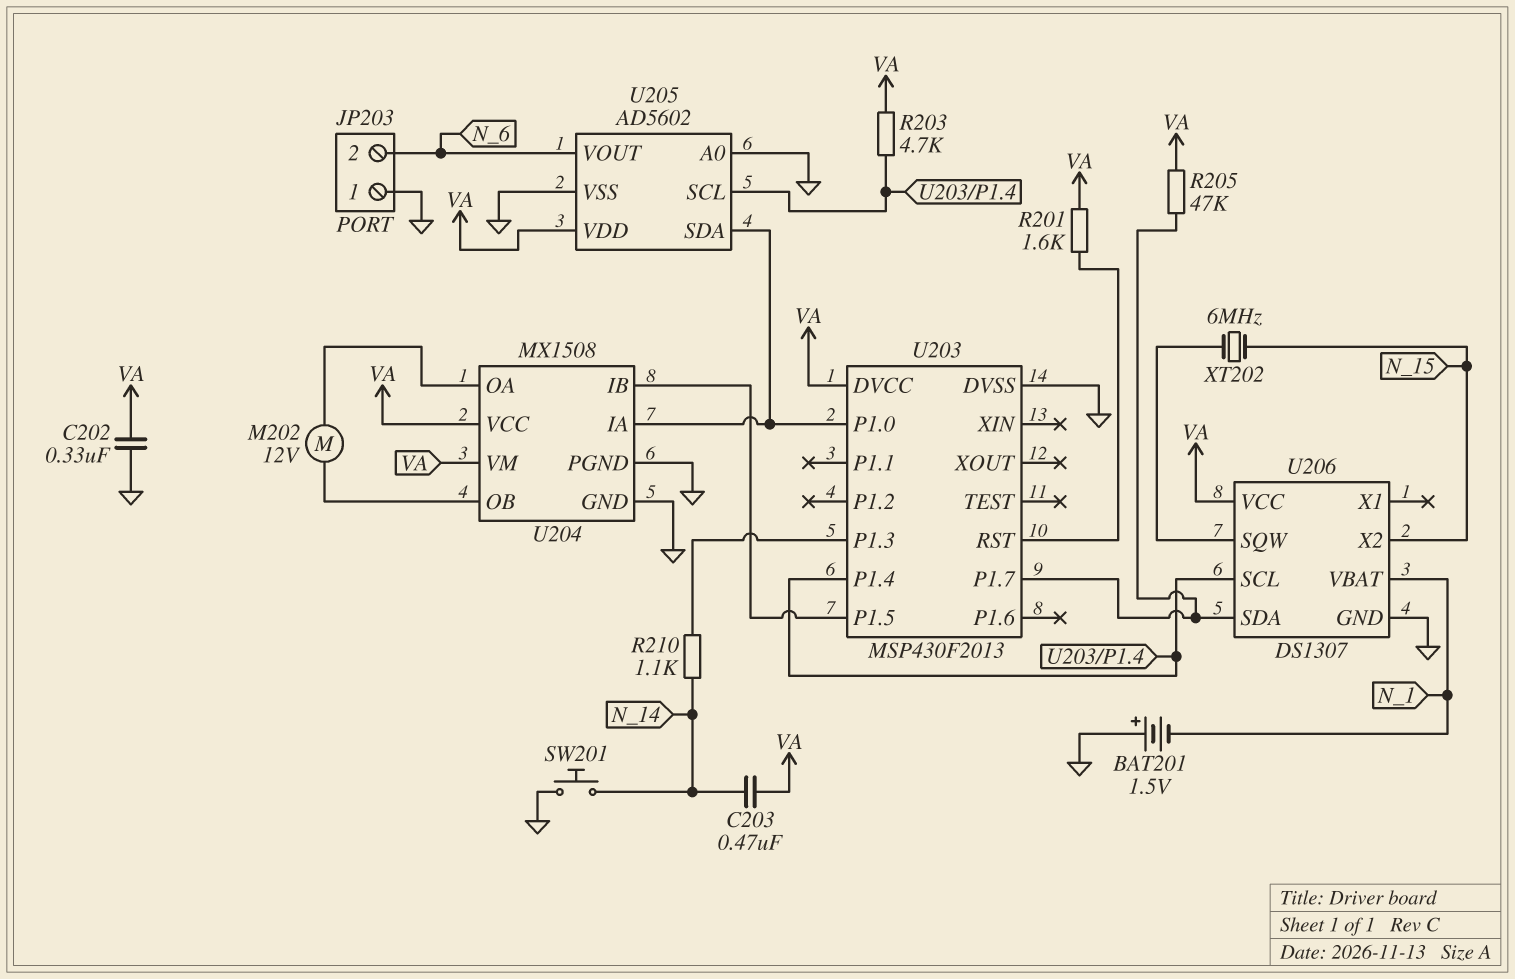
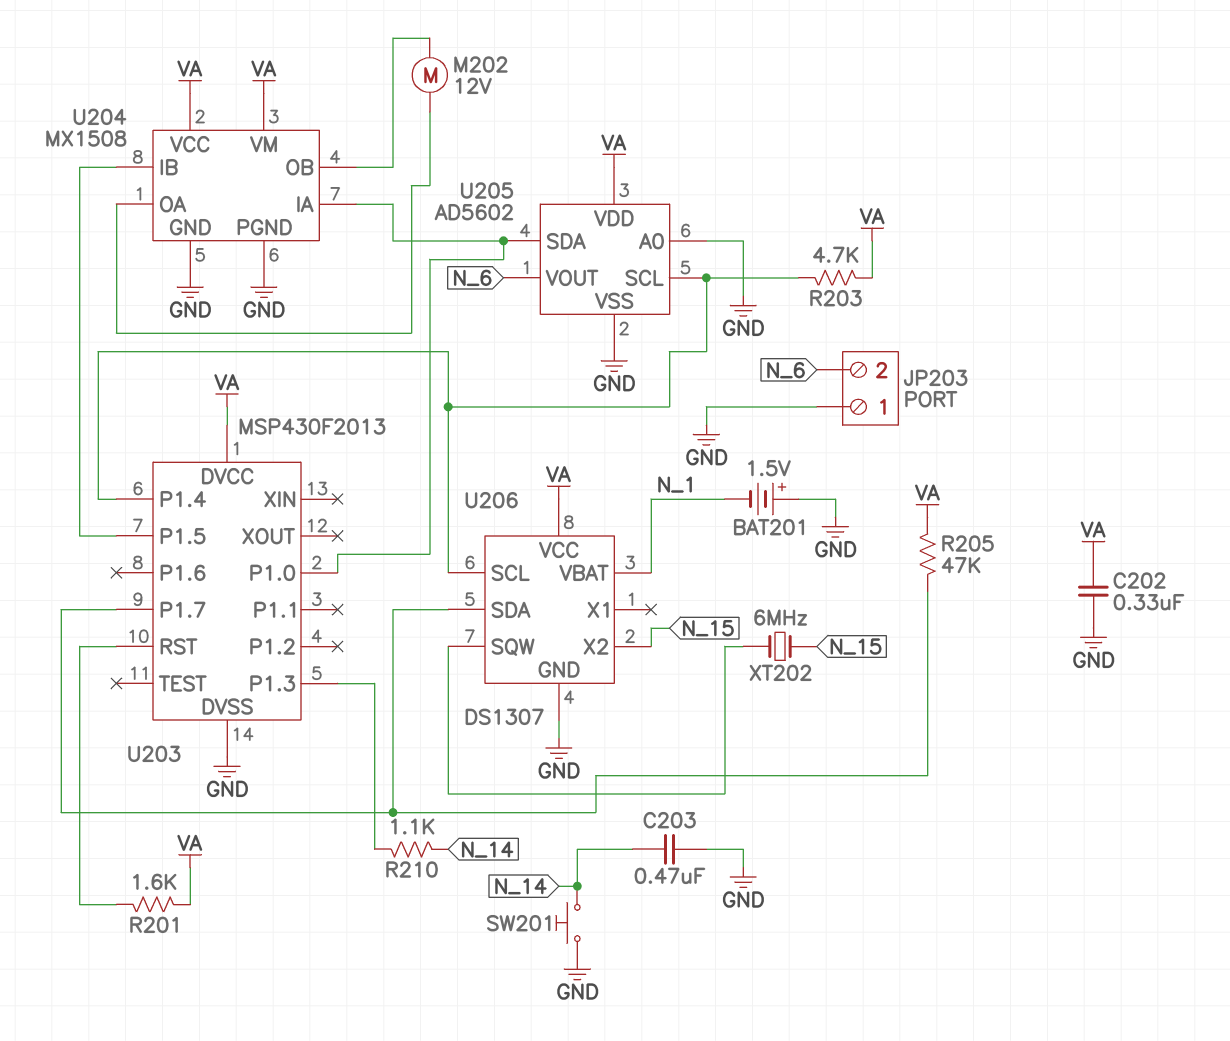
C203: 470nF (N_14, VA) -> 470nF (GND, N_14)

